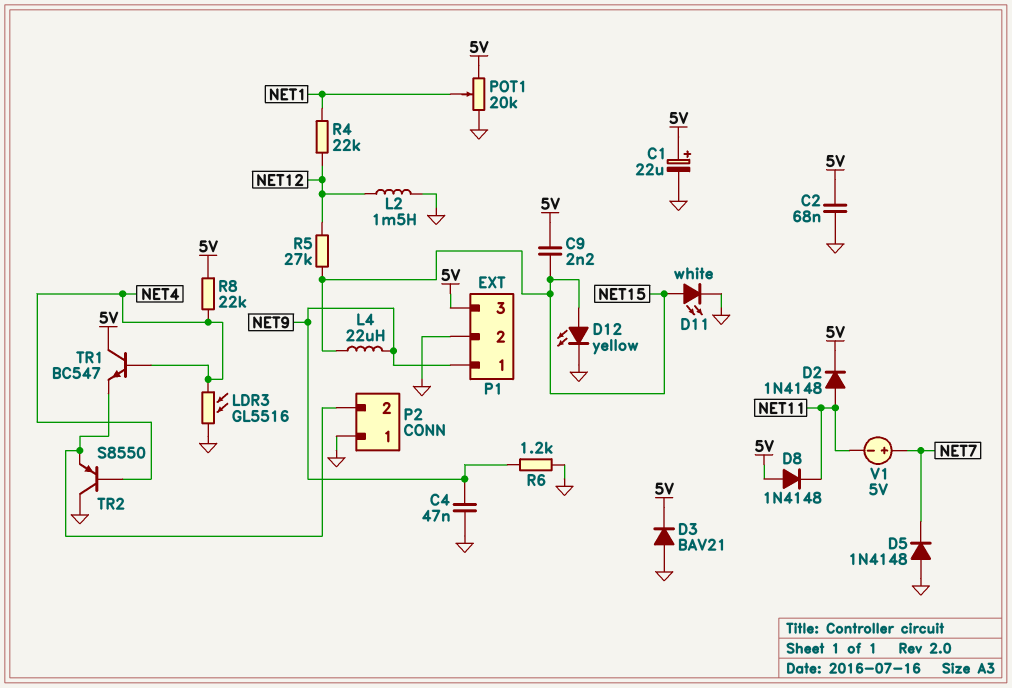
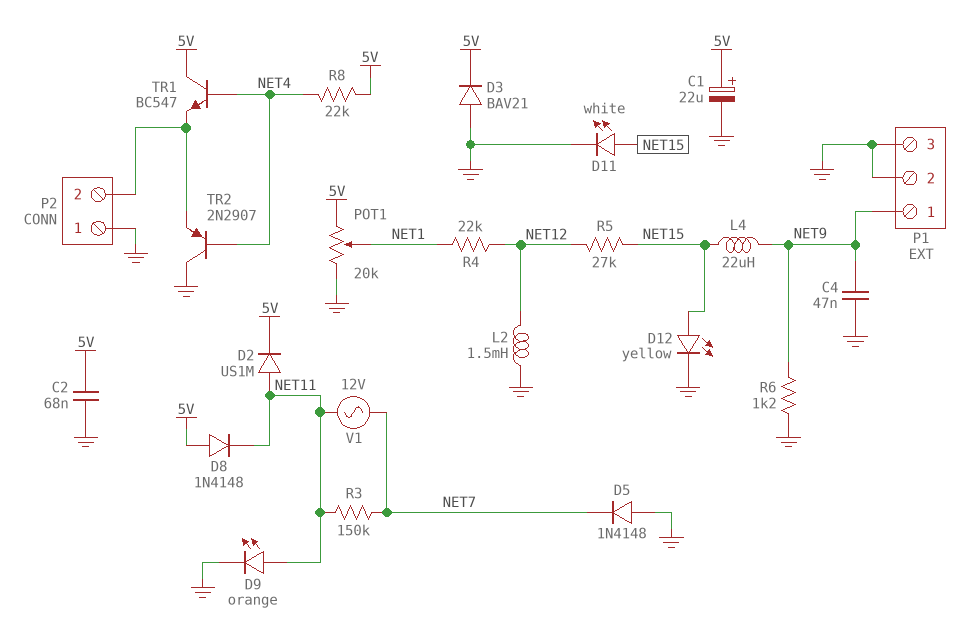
C9: 2.2nF (5V, NET15) -> none
D2: diode 1N4148 (A NET11, K 5V) -> diode US1M (A NET11, K 5V)
D9: none -> LED orange (A NET11, K GND)
LDR3: GL5516 (GND, NET4) -> none
P1 pin 3: 5V -> GND
R3: none -> 150k (NET7, NET11)
TR2: PNP S8550 (B NET4, C GND, E P2/2) -> PNP 2N2907 (B NET4, C GND, E P2/2)
V1: 5V (plus NET7, minus NET11) -> AC 12V (NET7, NET11)

